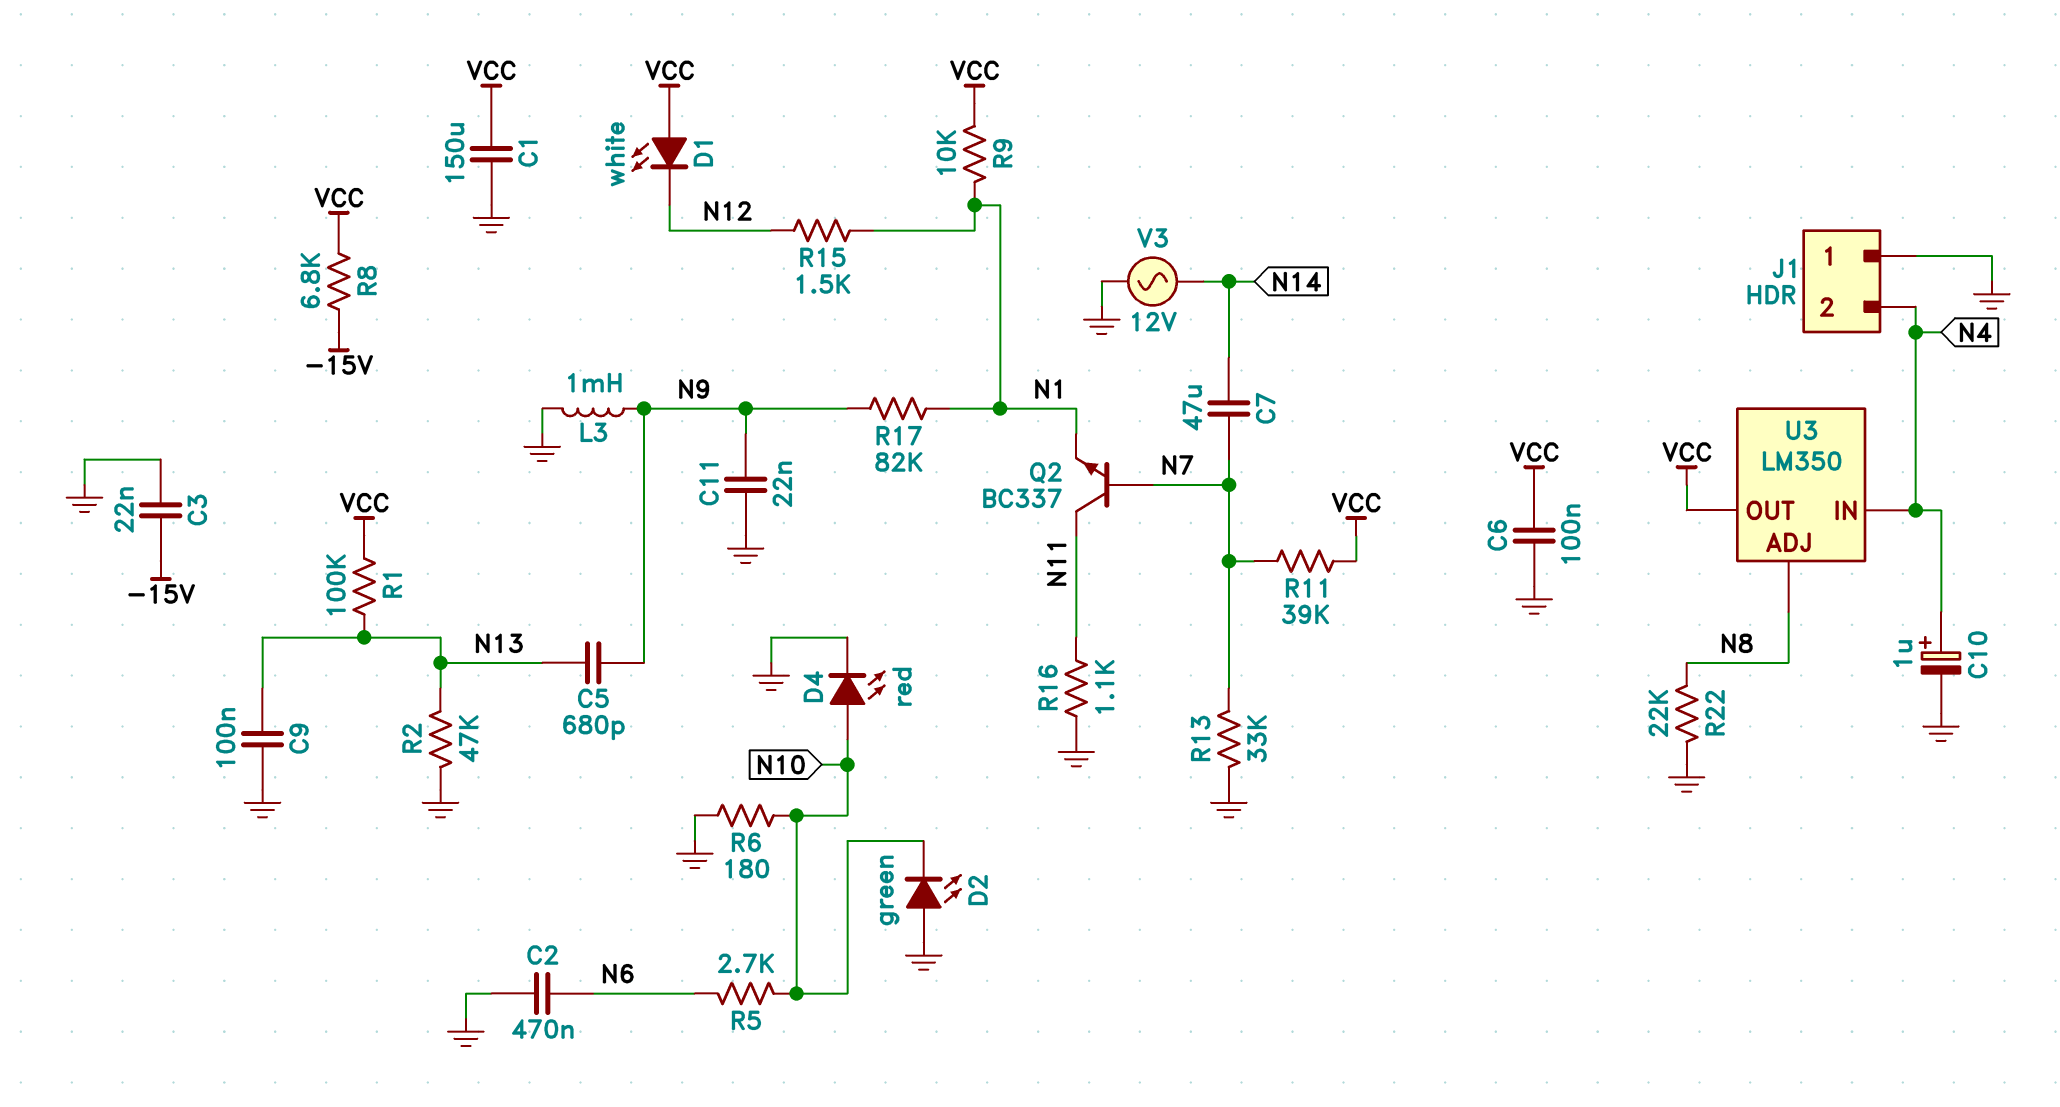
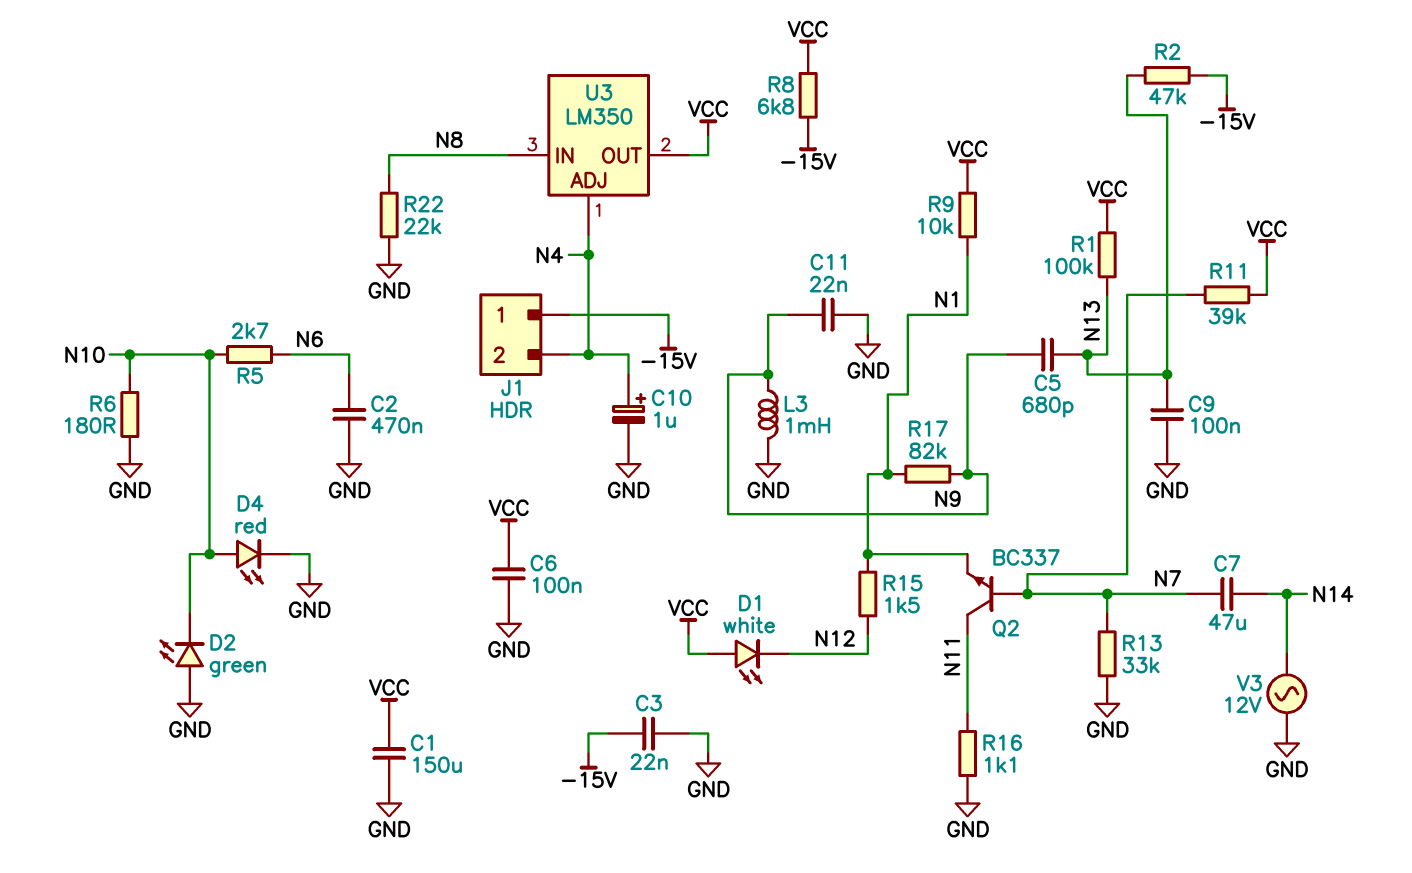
J1 pin 1: GND -> -15V
R2: 47k (GND, N13) -> 47k (-15V, N13)
U3 pin ADJ: N8 -> N4
U3 pin IN: N4 -> N8

